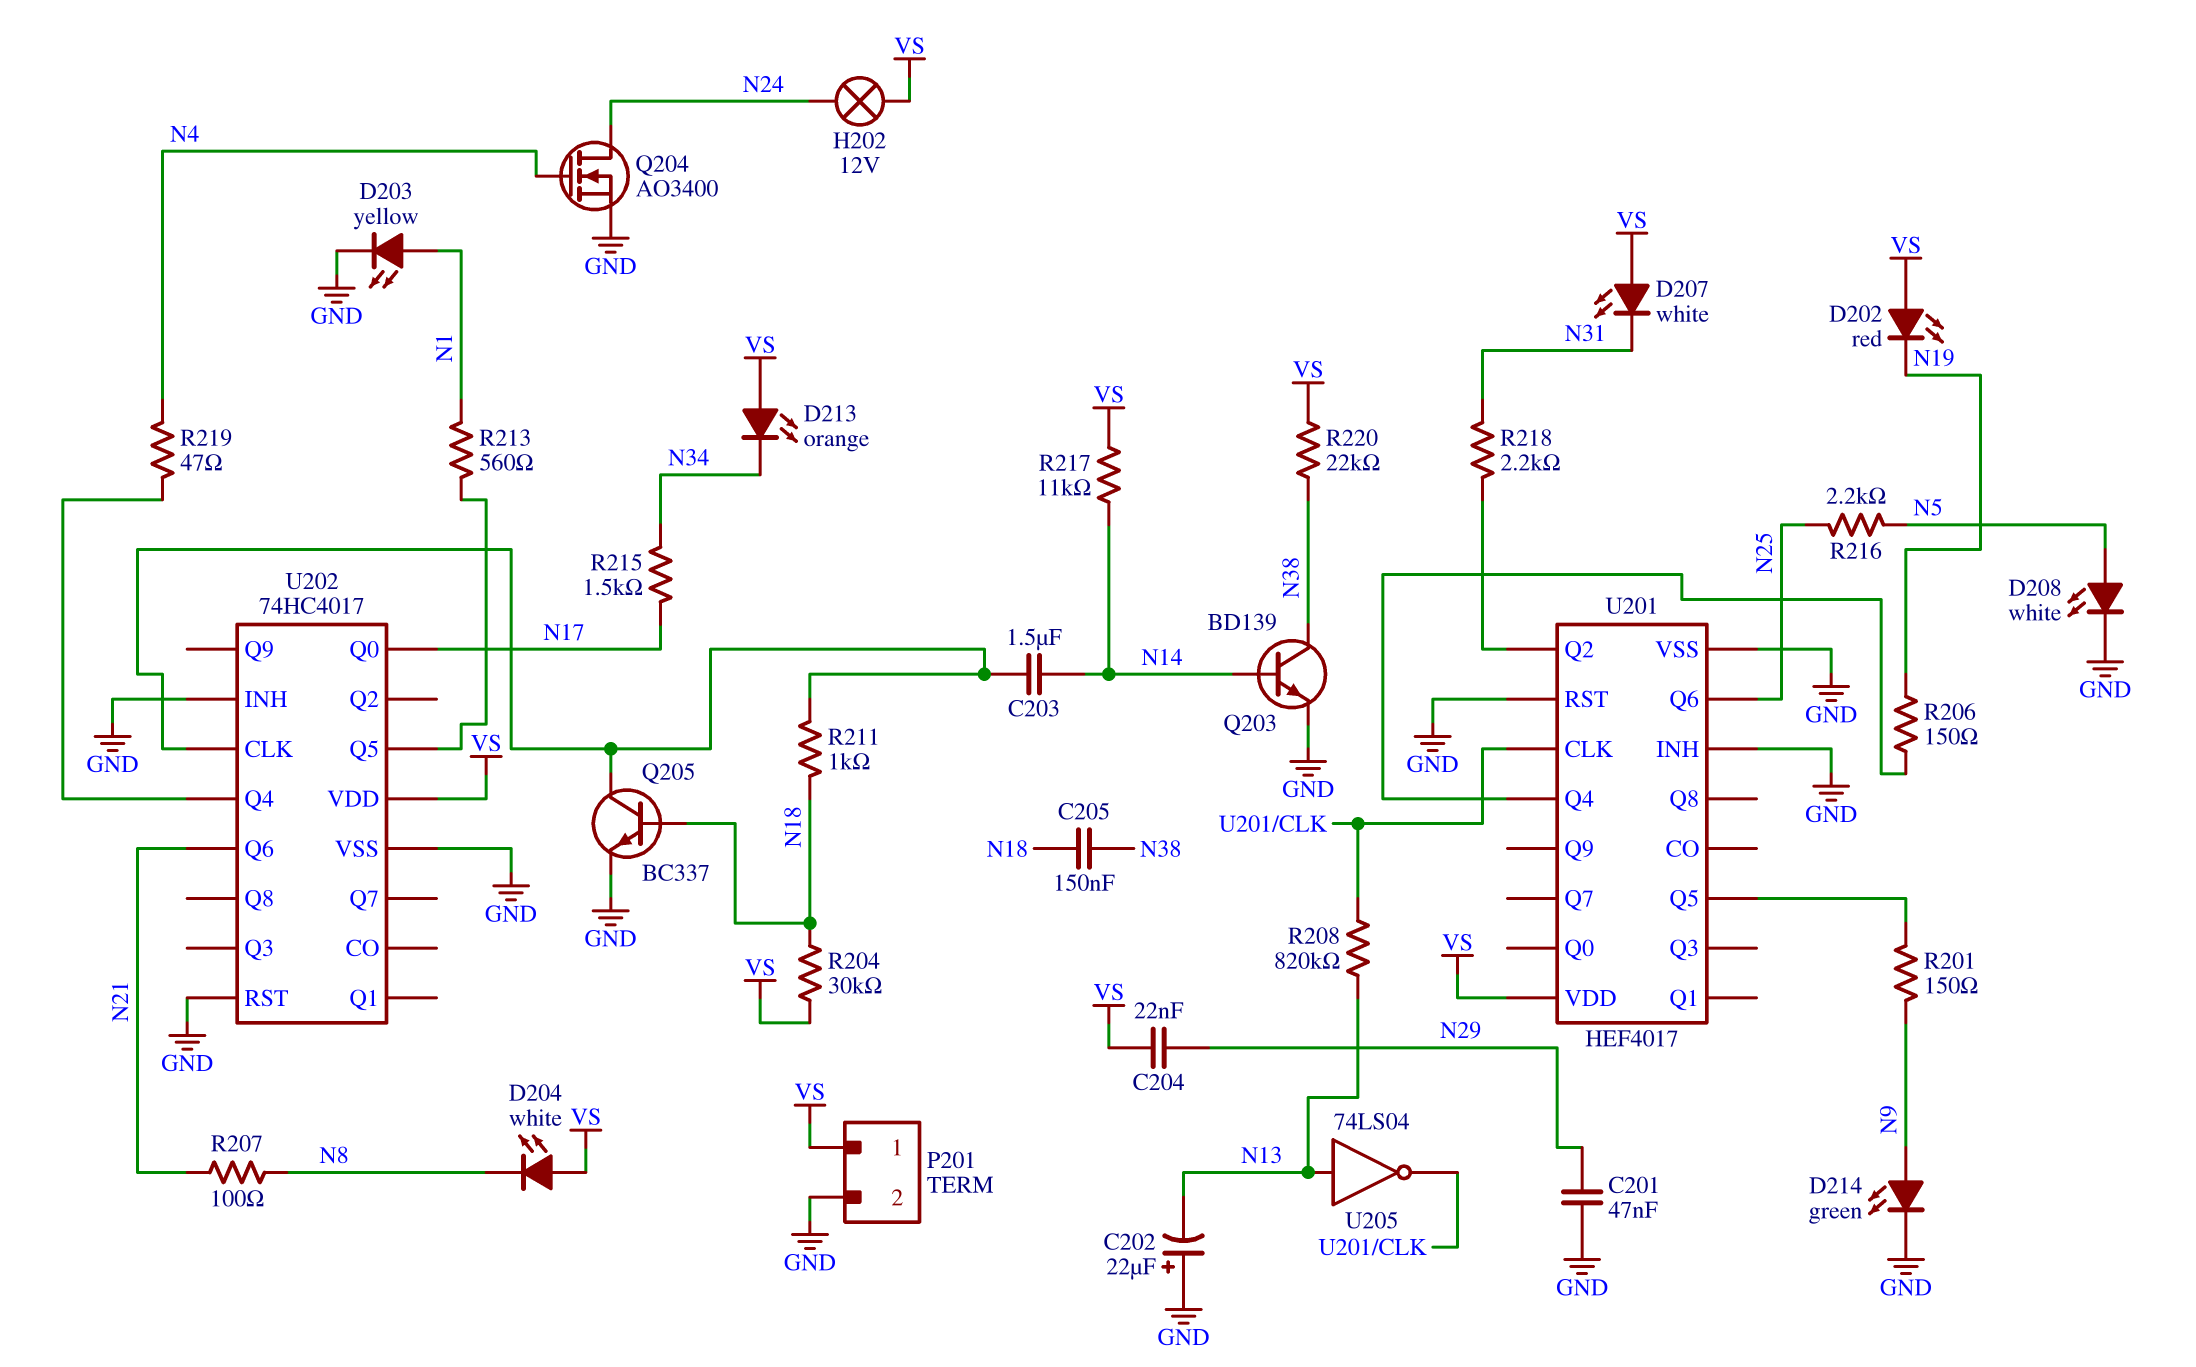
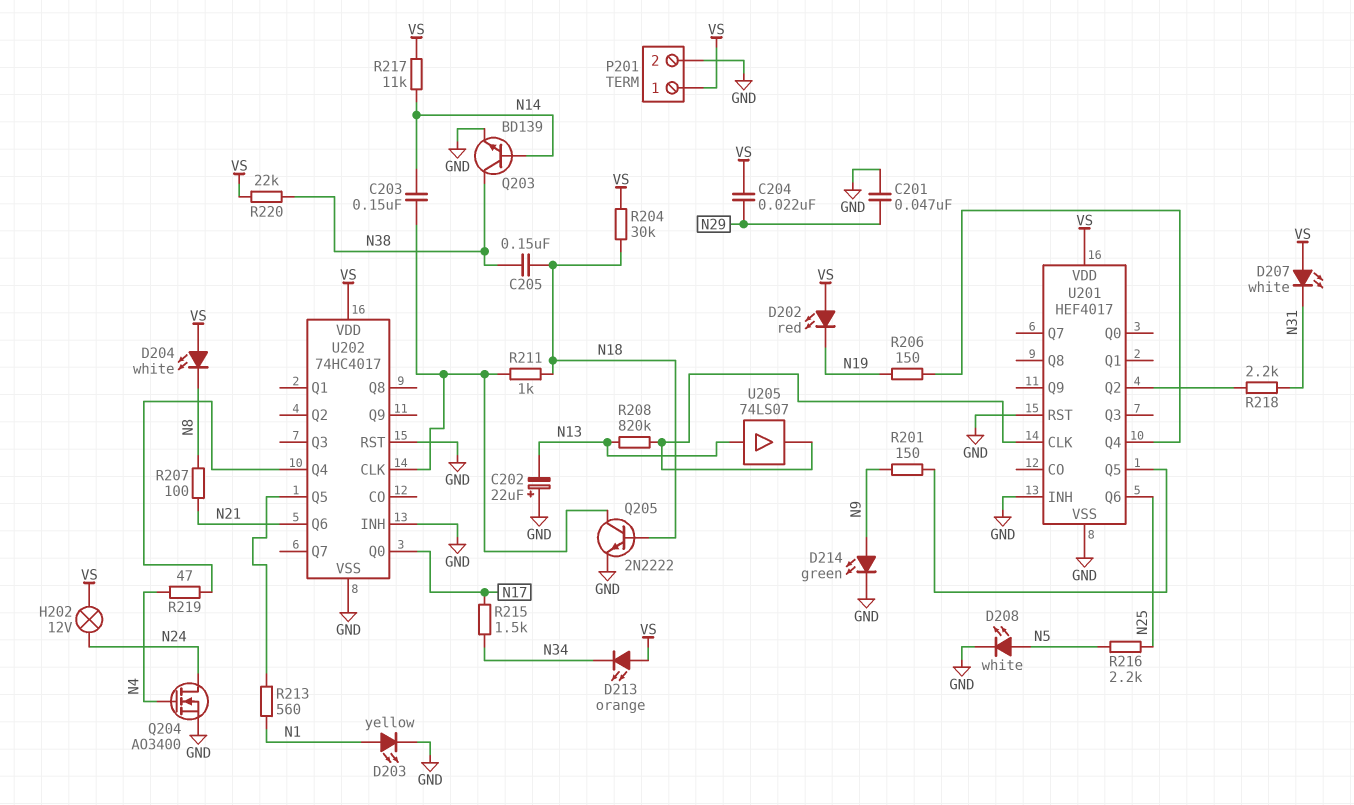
C203: 1.5uF (N14, U202/CLK) -> 150nF (N14, U202/CLK)
Q205: NPN BC337 (B N18, C U202/CLK, E GND) -> NPN 2N2222 (B N18, C U202/CLK, E GND)
U205: NOT 74LS04 (in N13, out U201/CLK) -> buffer 74LS07 (in N13, out U201/CLK)

